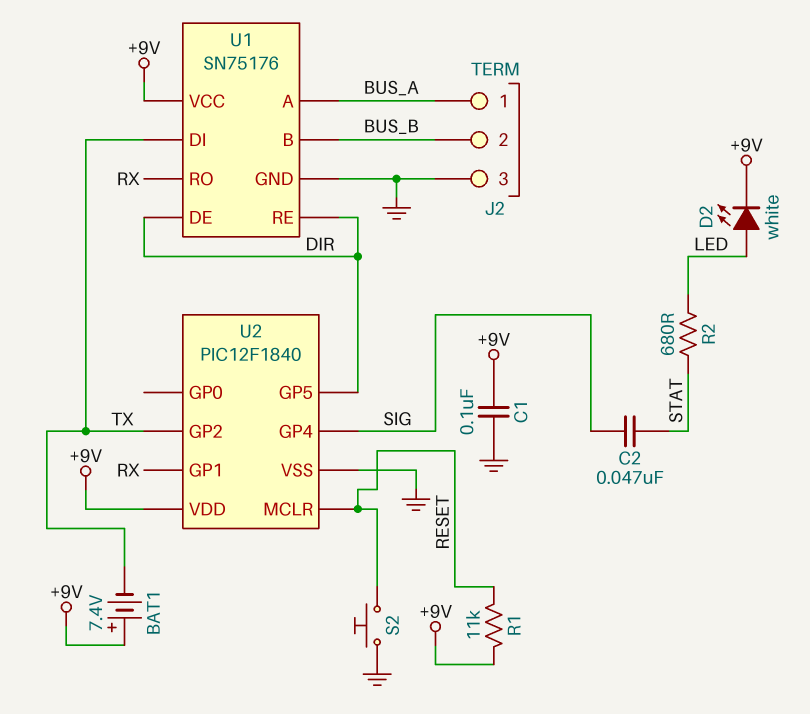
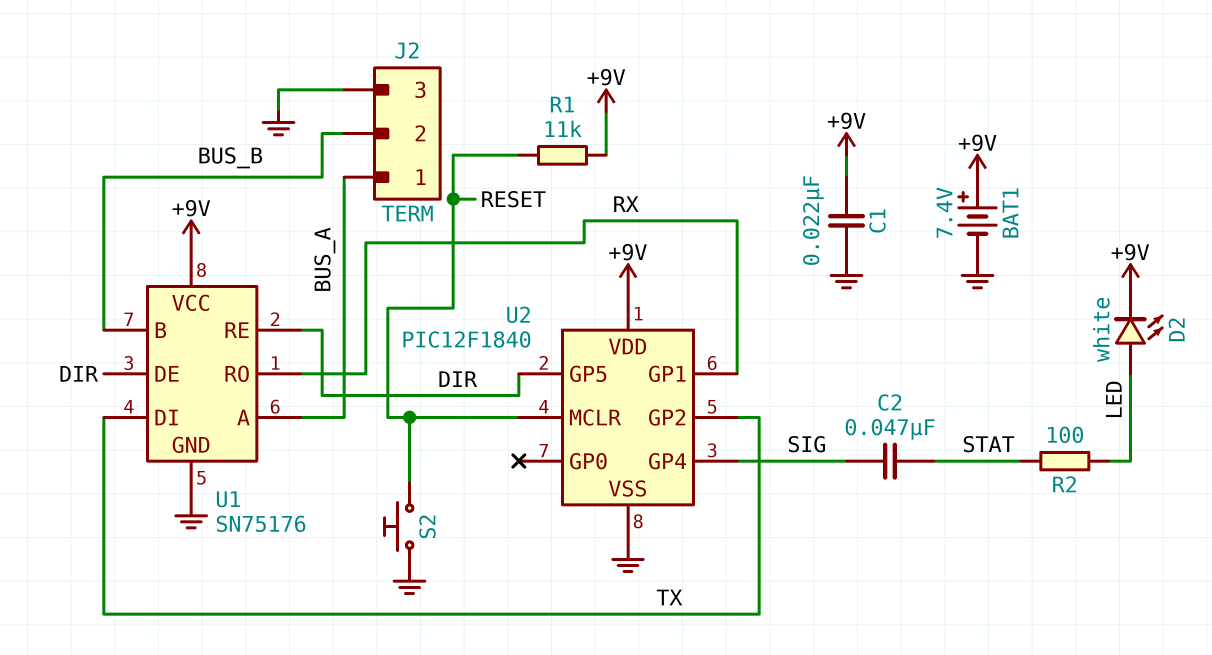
BAT1: 7.4V (plus +9V, minus TX) -> 7.4V (plus +9V, minus GND)
C1: 100nF (+9V, GND) -> 22nF (+9V, GND)
R2: 680 (LED, STAT) -> 100 (LED, STAT)

